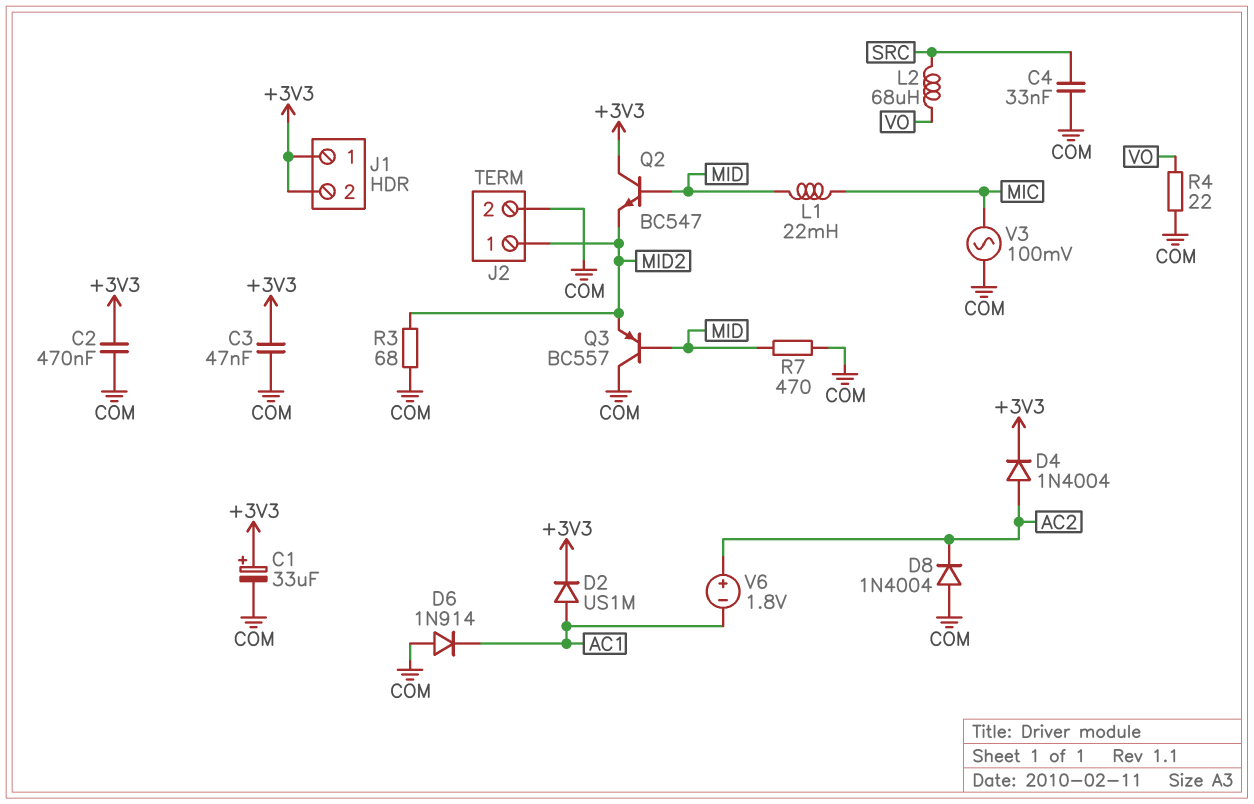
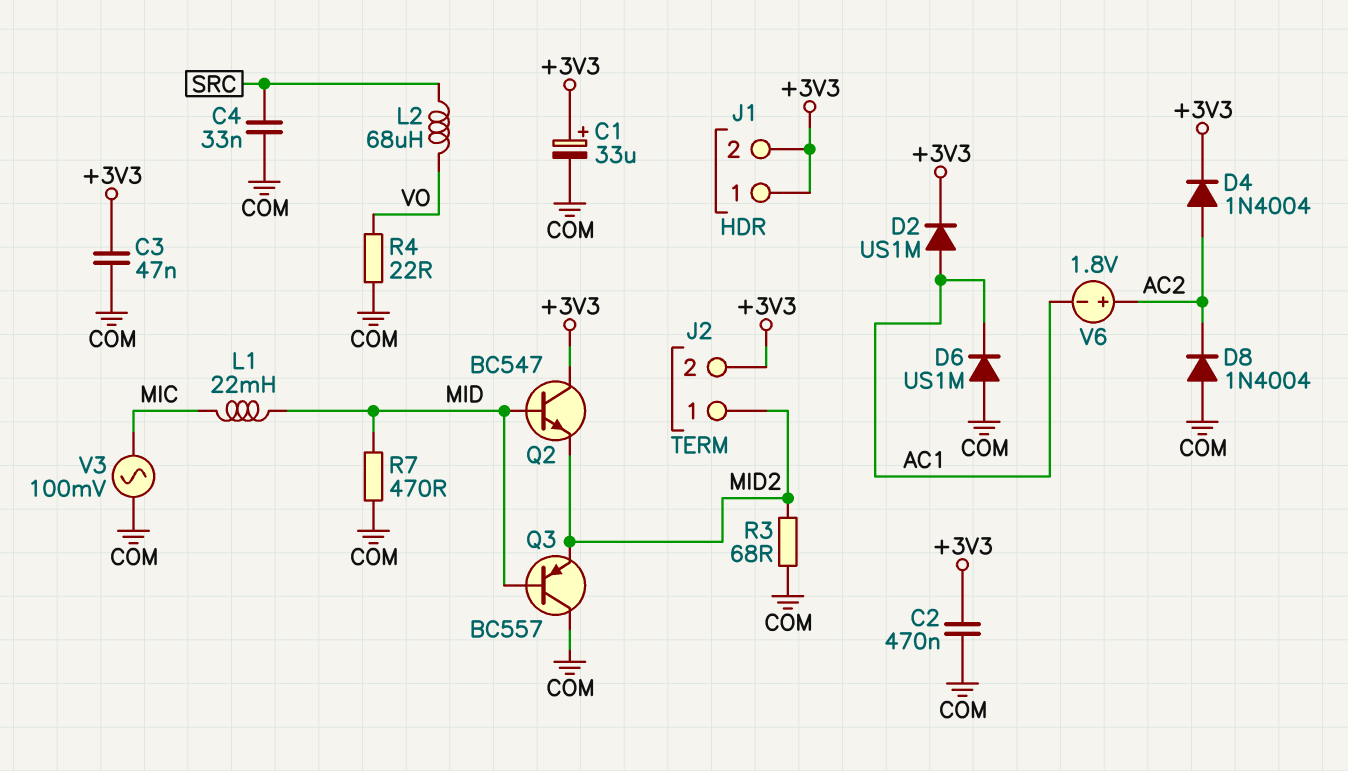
D6: diode 1N914 (A COM, K AC1) -> diode US1M (A COM, K AC1)
J2 pin 2: COM -> +3V3

